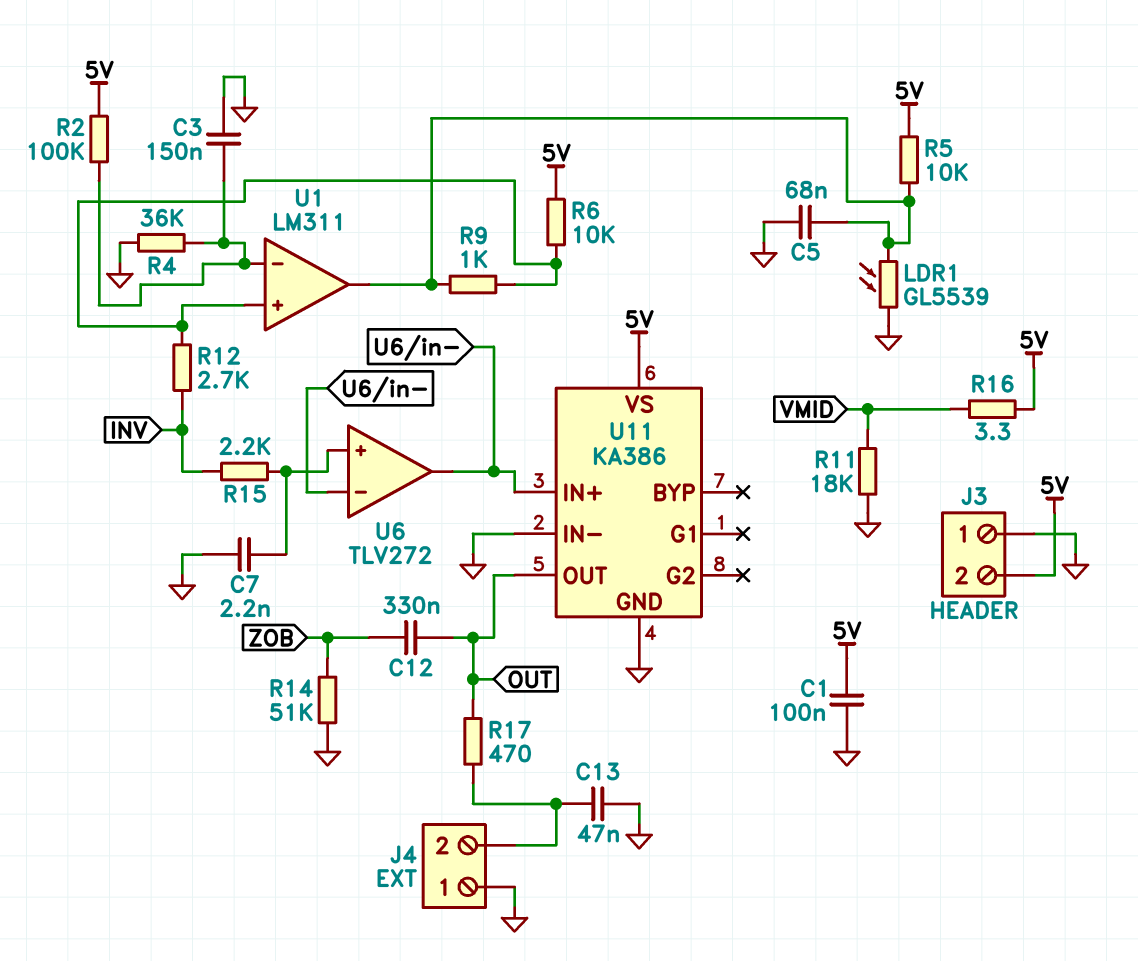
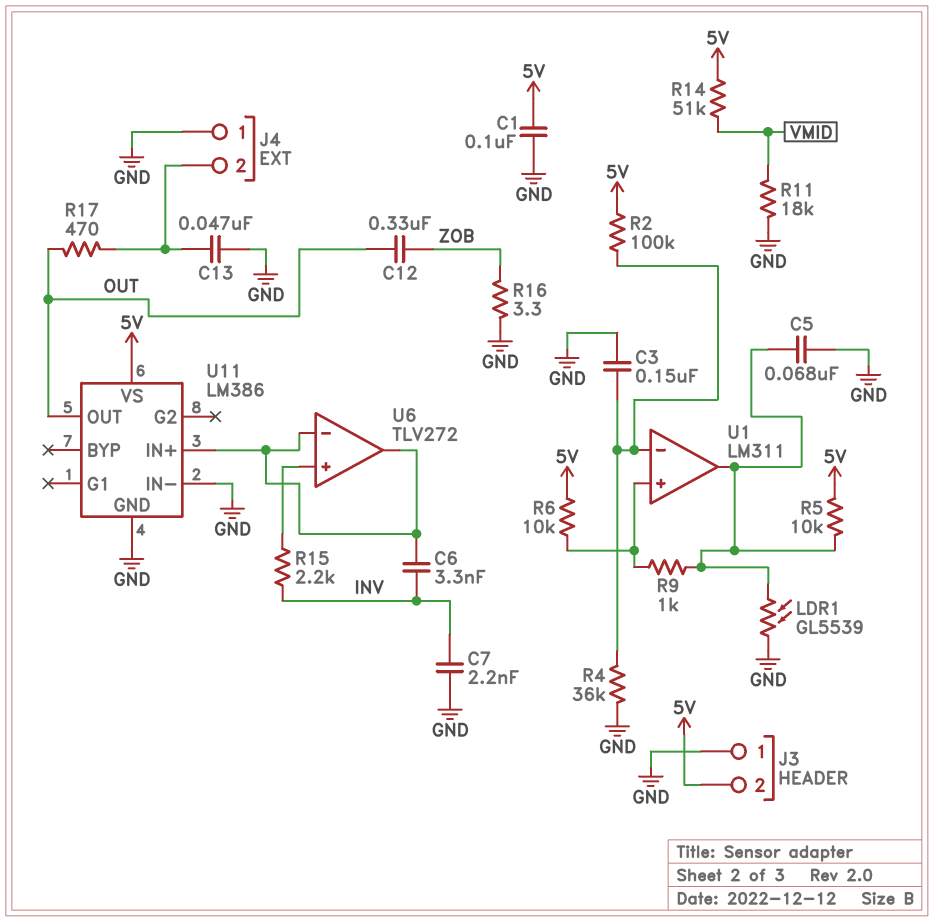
C6: none -> 3.3nF (INV, U6/in-)
C7: 2.2nF (GND, U6/in+) -> 2.2nF (GND, INV)
R12: 2.7k (INV, U1/in+) -> none
R14: 51k (GND, ZOB) -> 51k (5V, VMID)
R16: 3.3 (5V, VMID) -> 3.3 (GND, ZOB)
U11: KA386 -> LM386

